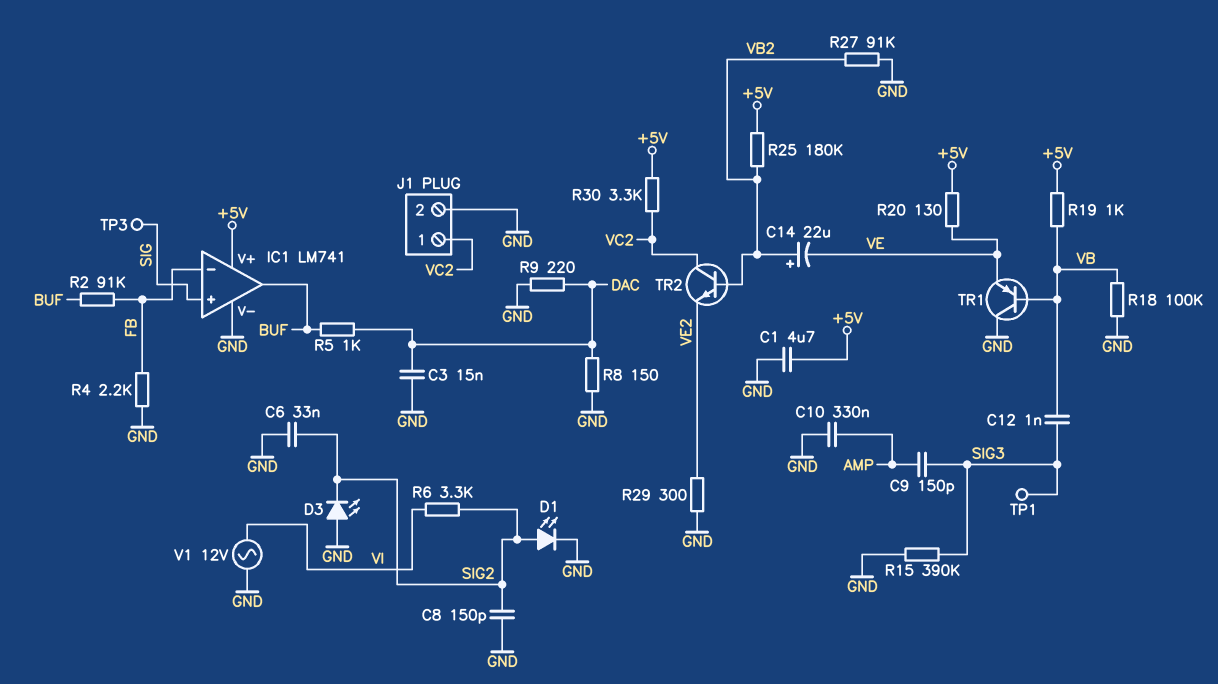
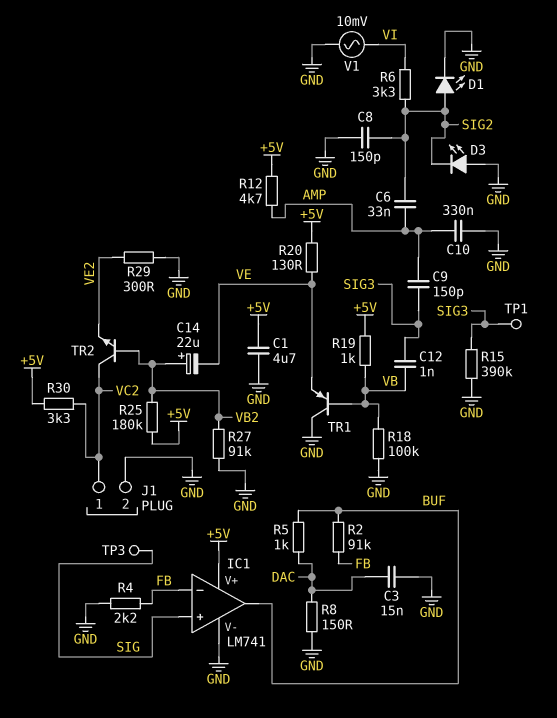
C6: 33nF (GND, SIG2) -> 33nF (AMP, SIG2)
R9: 220 (DAC, GND) -> none
R12: none -> 4.7k (+5V, AMP)
V1: AC 12V (GND, VI) -> AC 10mV (GND, VI)

